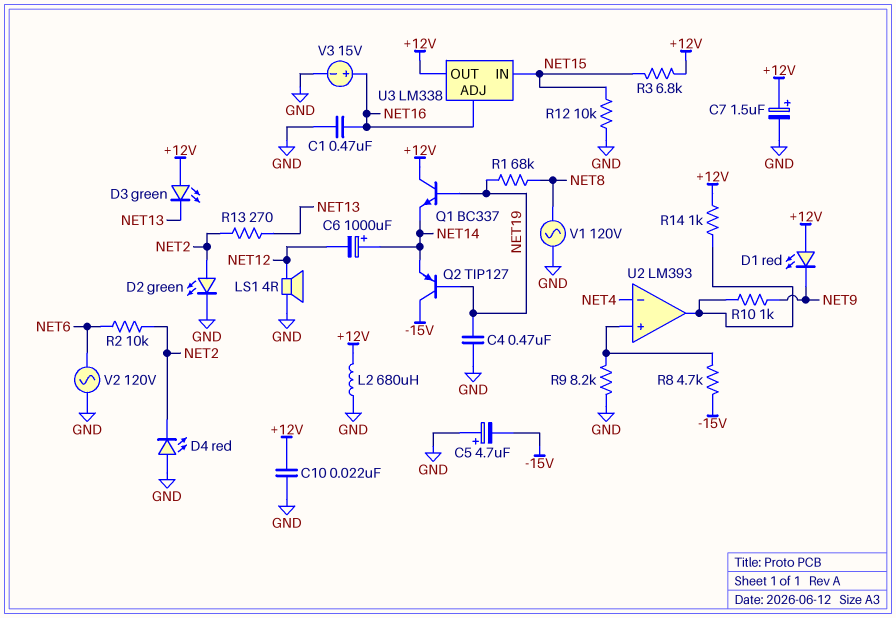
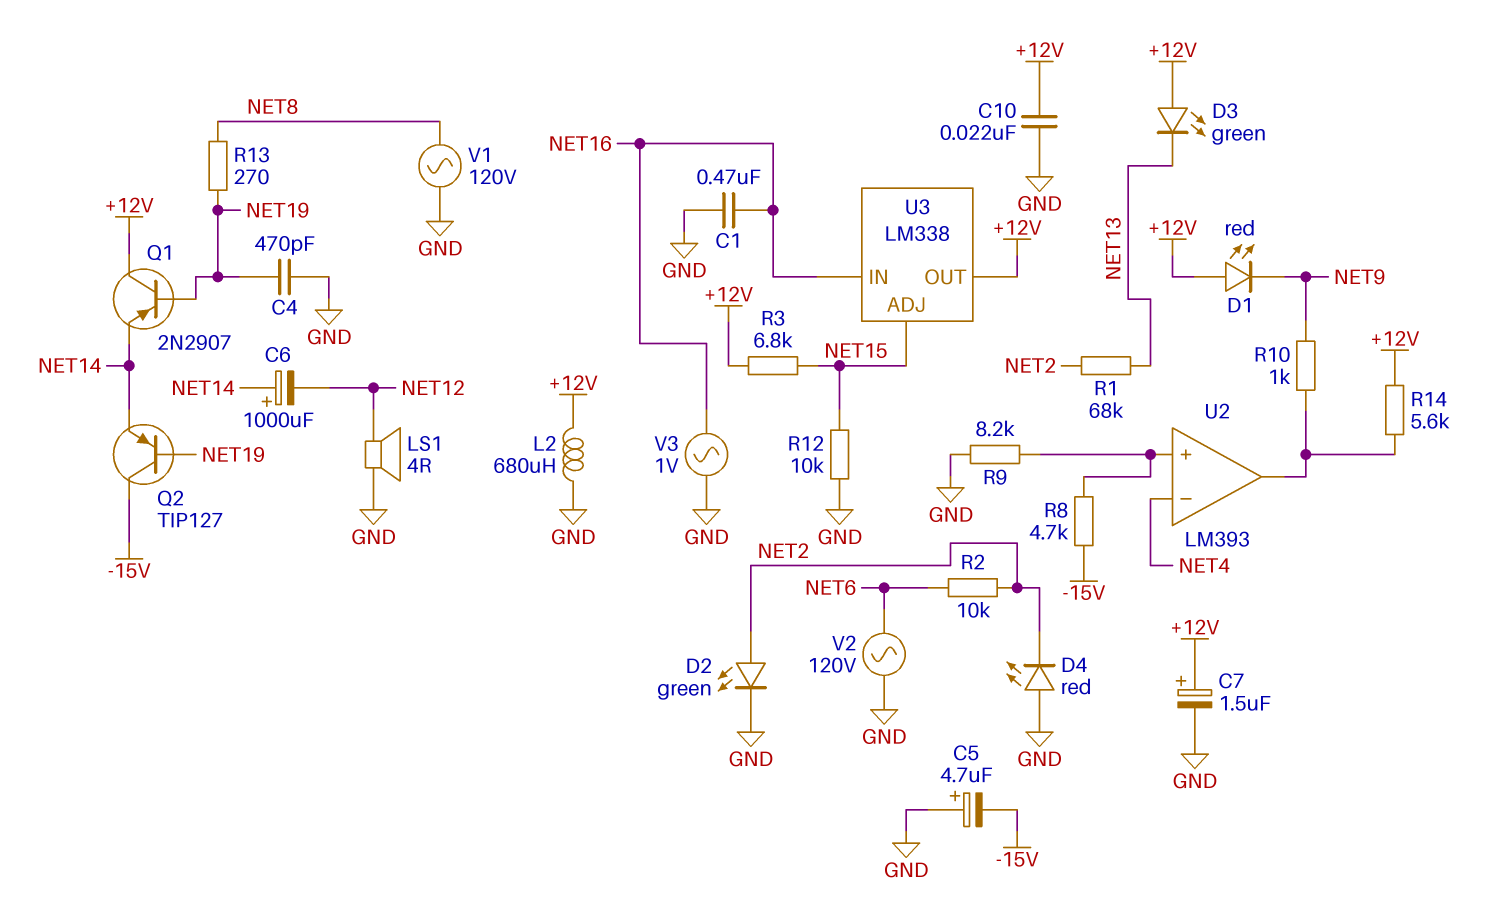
C4: 470nF (GND, NET19) -> 470pF (GND, NET19)
Q1: NPN BC337 (B NET19, C +12V, E NET14) -> PNP 2N2907 (B NET19, C +12V, E NET14)
R1: 68k (NET8, NET19) -> 68k (NET2, NET13)
R13: 270 (NET2, NET13) -> 270 (NET8, NET19)
R14: 1k (+12V, U2/out) -> 5.6k (+12V, U2/out)
U3 pin ADJ: NET16 -> NET15
U3 pin IN: NET15 -> NET16
V3: 15V (plus NET16, minus GND) -> AC 1V (GND, NET16)

